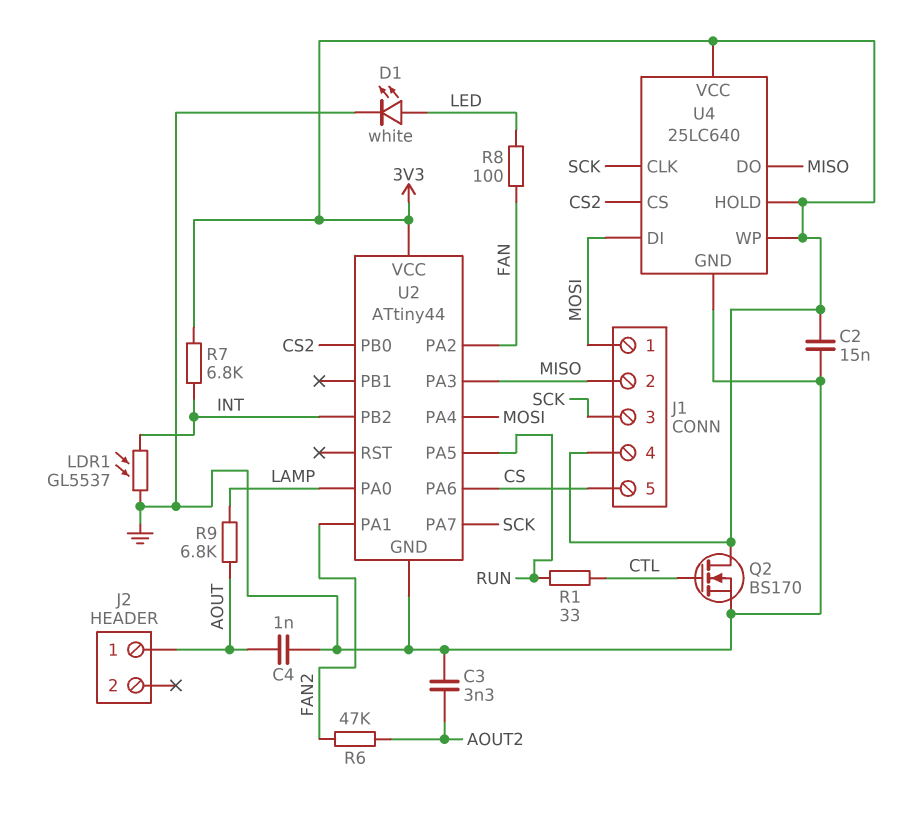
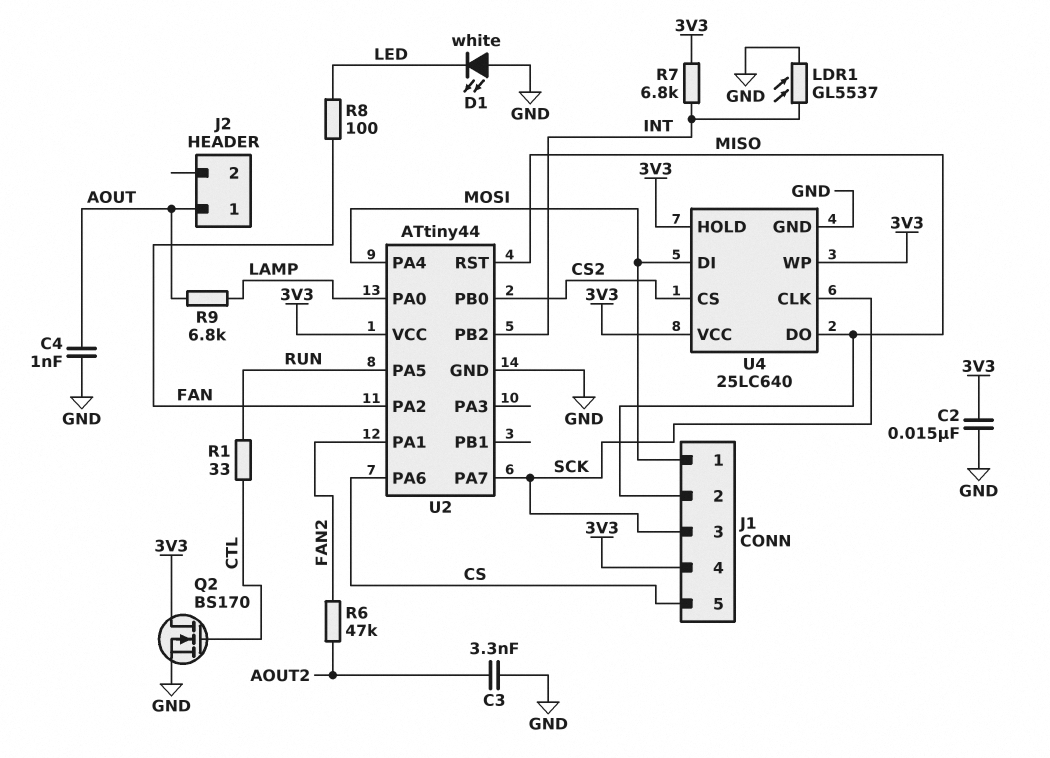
D1: LED white (A LED, K GND) -> LED white (A GND, K LED)
U2 pin PA3: MISO -> none
U2 pin RST: none -> MISO

